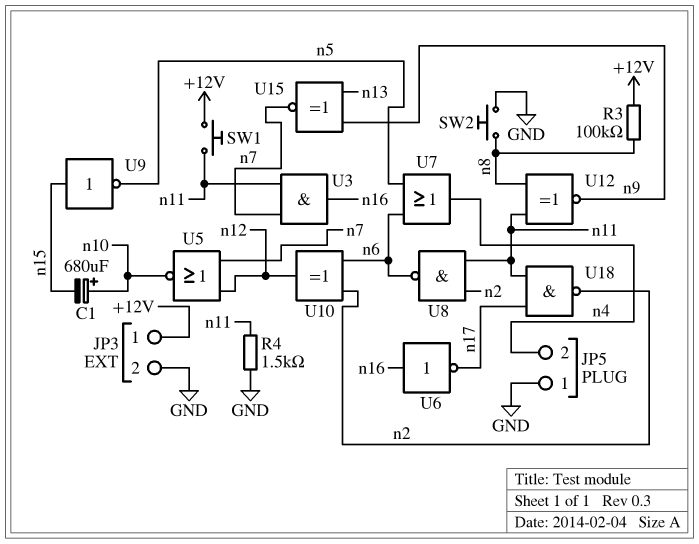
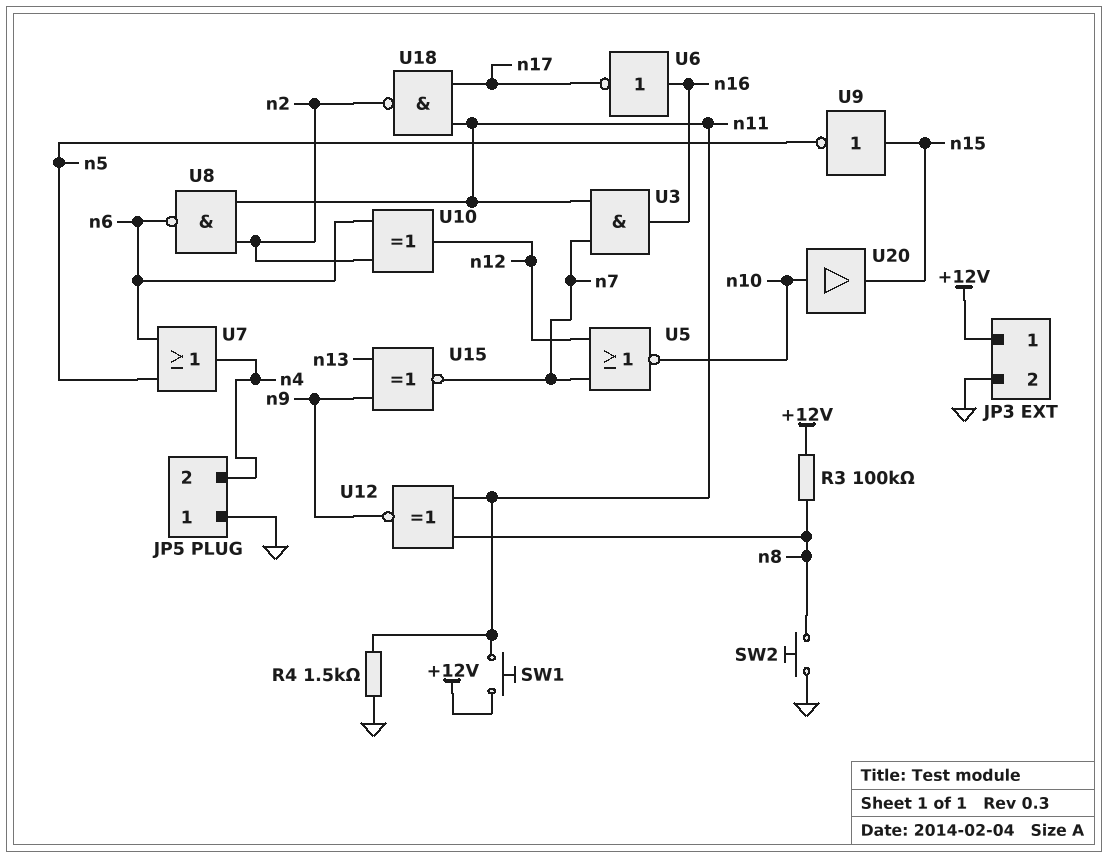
C1: 680uF (plus n10, minus n15) -> none
U20: none -> buffer (in n10, out n15)

